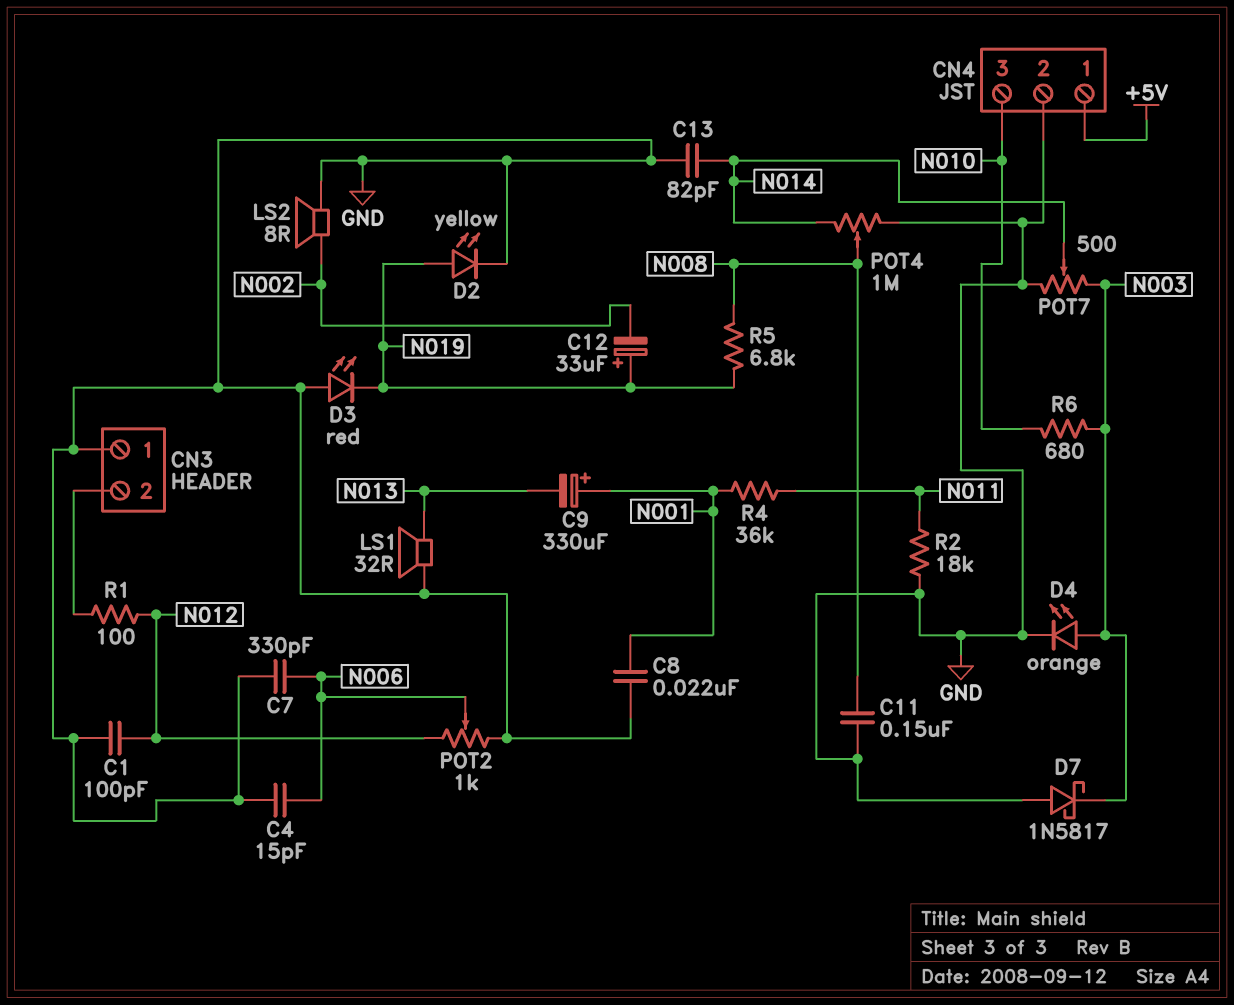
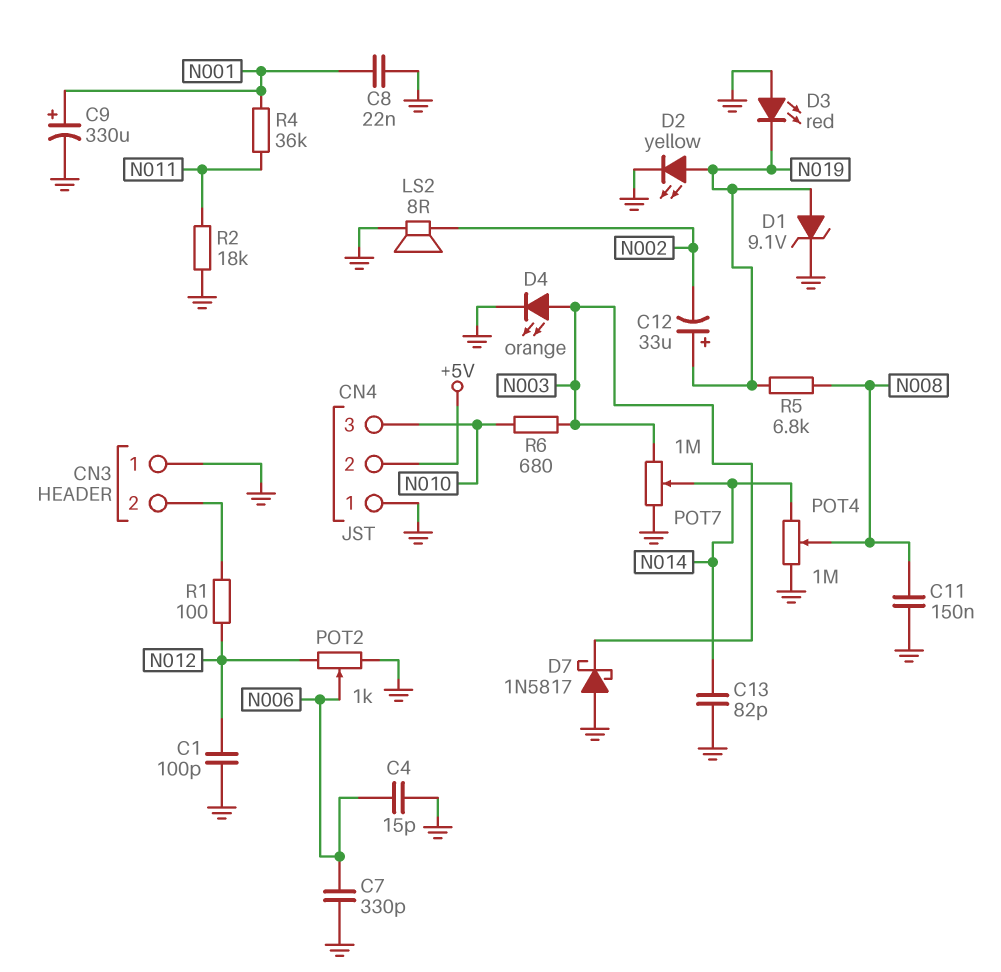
C9: 330uF (plus N001, minus N013) -> 330uF (plus N001, minus GND)
CN4 pin 1: +5V -> GND
CN4 pin 2: GND -> +5V
D1: none -> zener 9.1V (A N019, K GND)
LS1: speaker 32R (GND, N013) -> none
POT7: 500 (GND, N003, wiper N014) -> 1M (GND, N003, wiper N014)

